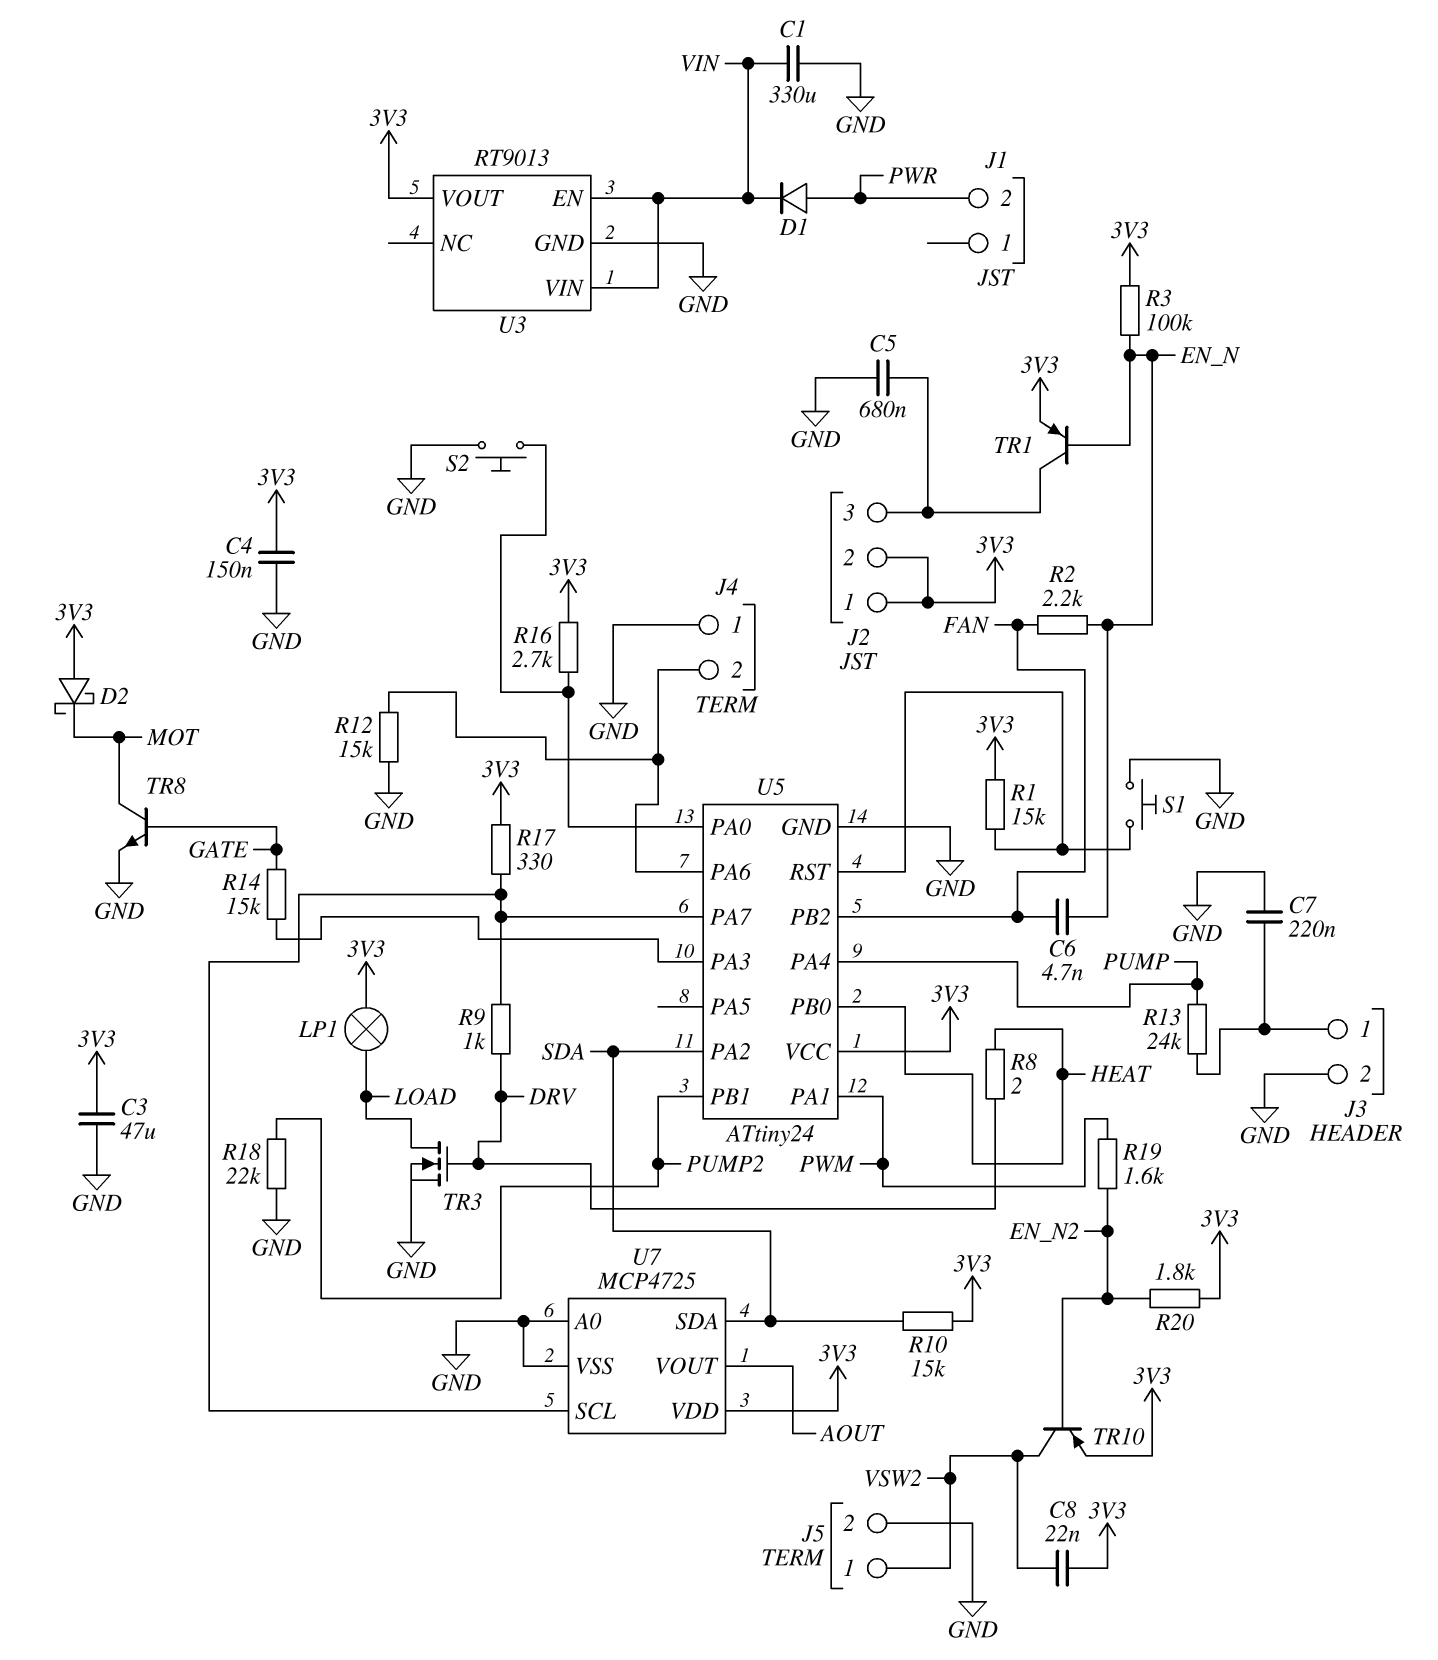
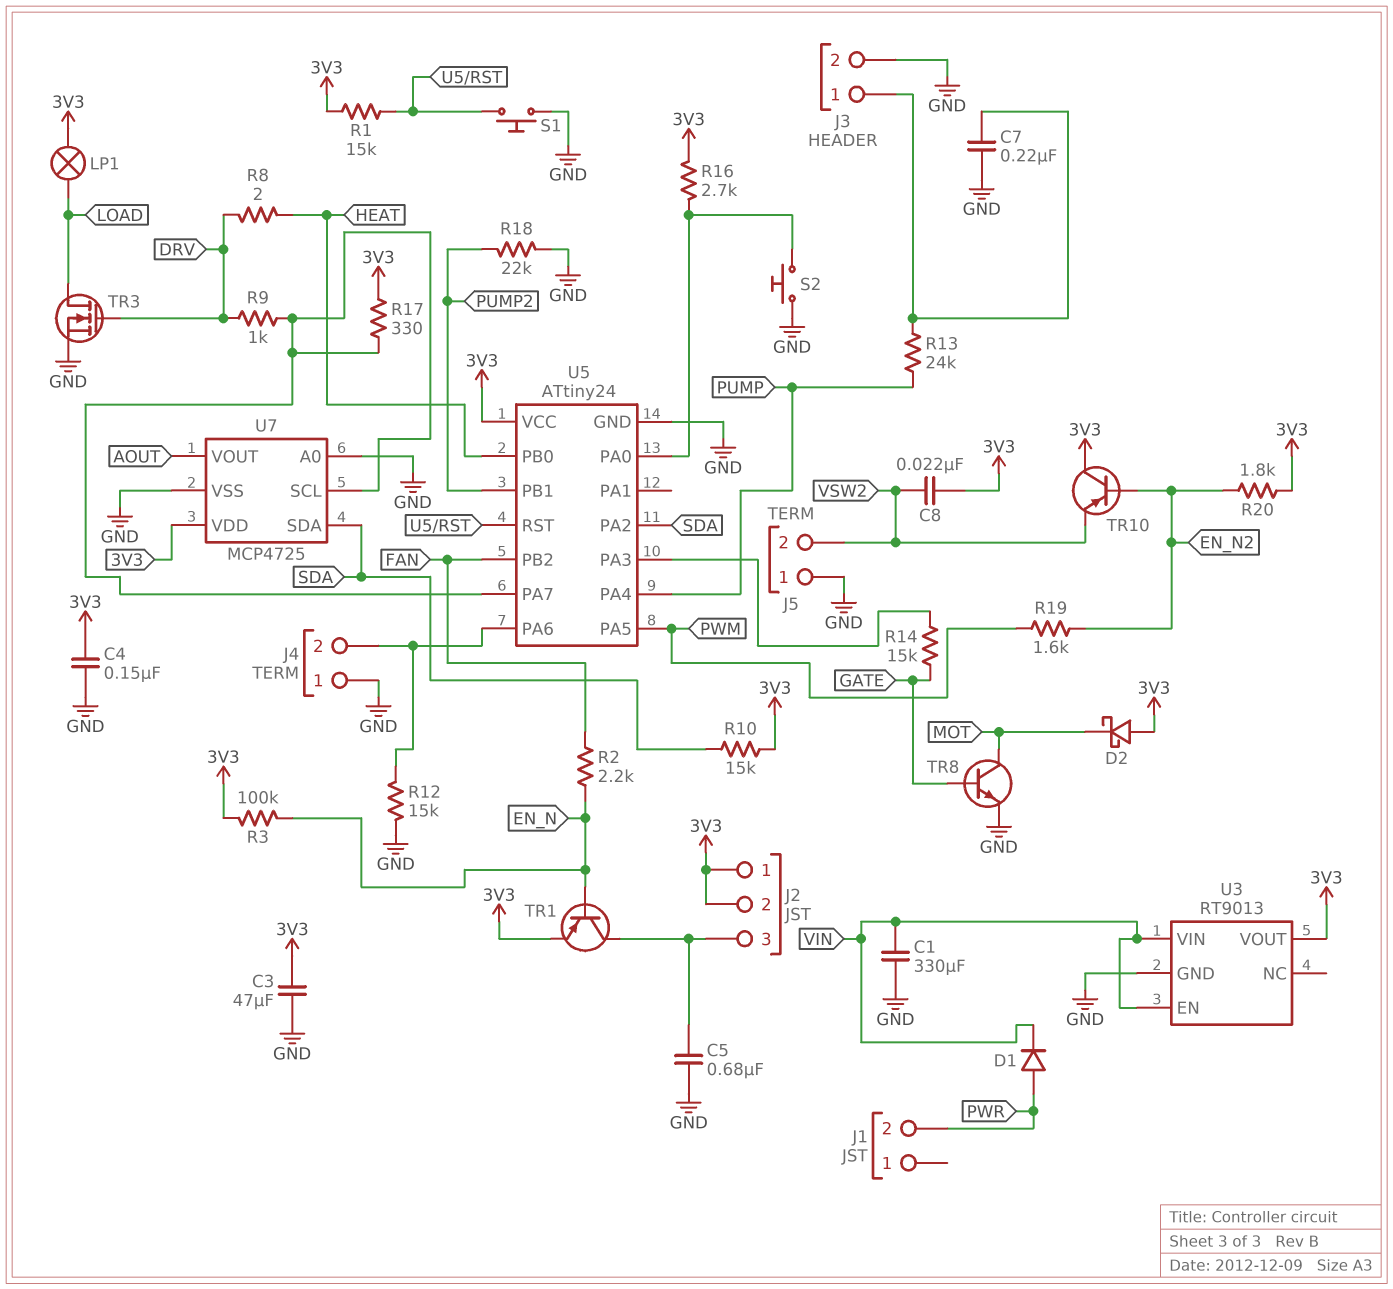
C6: 4.7nF (EN_N, FAN) -> none
J5 pin 1: VSW2 -> GND
J5 pin 2: GND -> VSW2
TR10: PNP (B EN_N2, C VSW2, E 3V3) -> PNP (B EN_N2, C 3V3, E VSW2)
U5 pin PA1: PWM -> none
U5 pin PA5: none -> PWM

